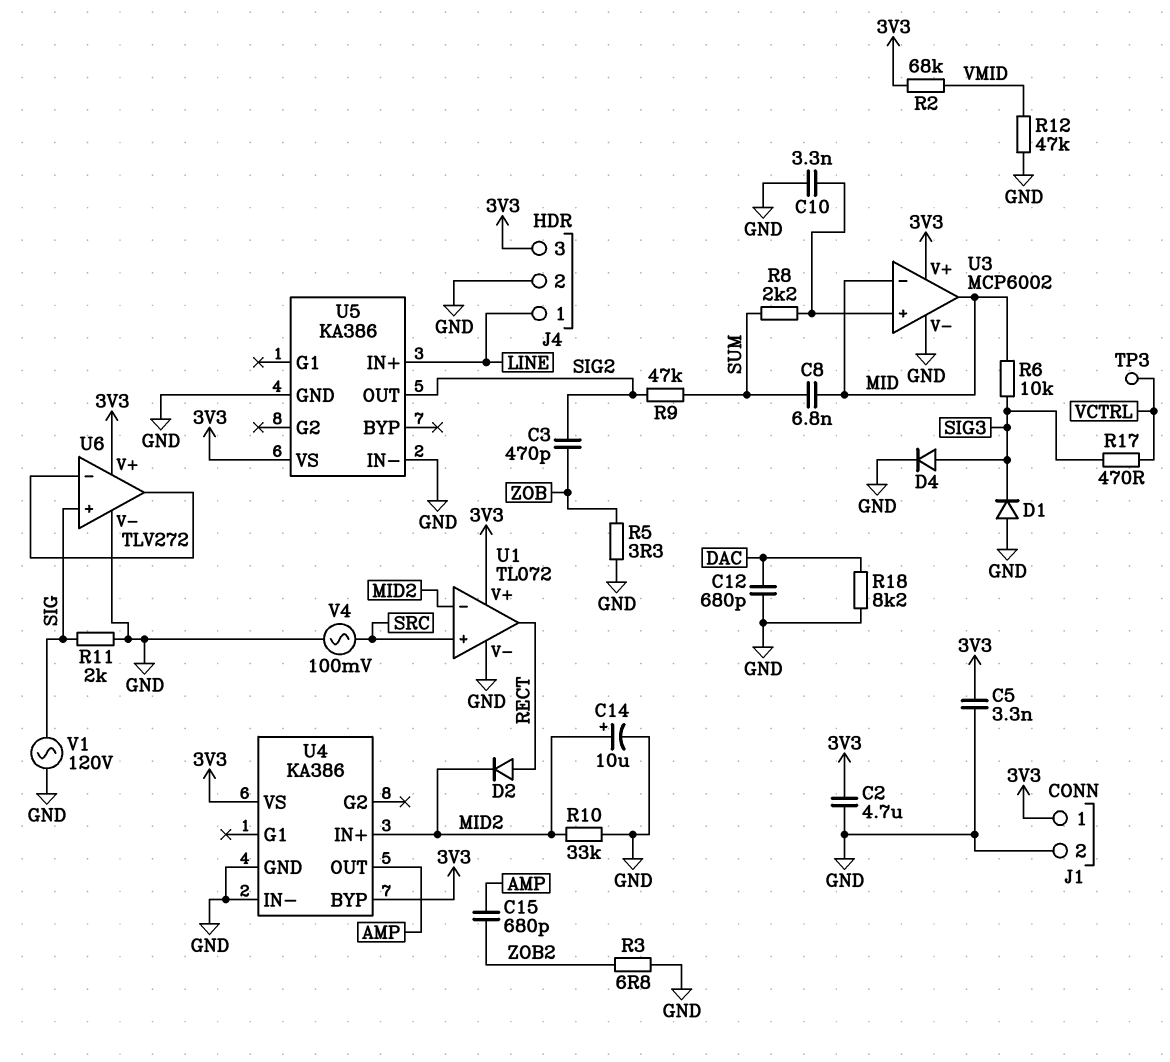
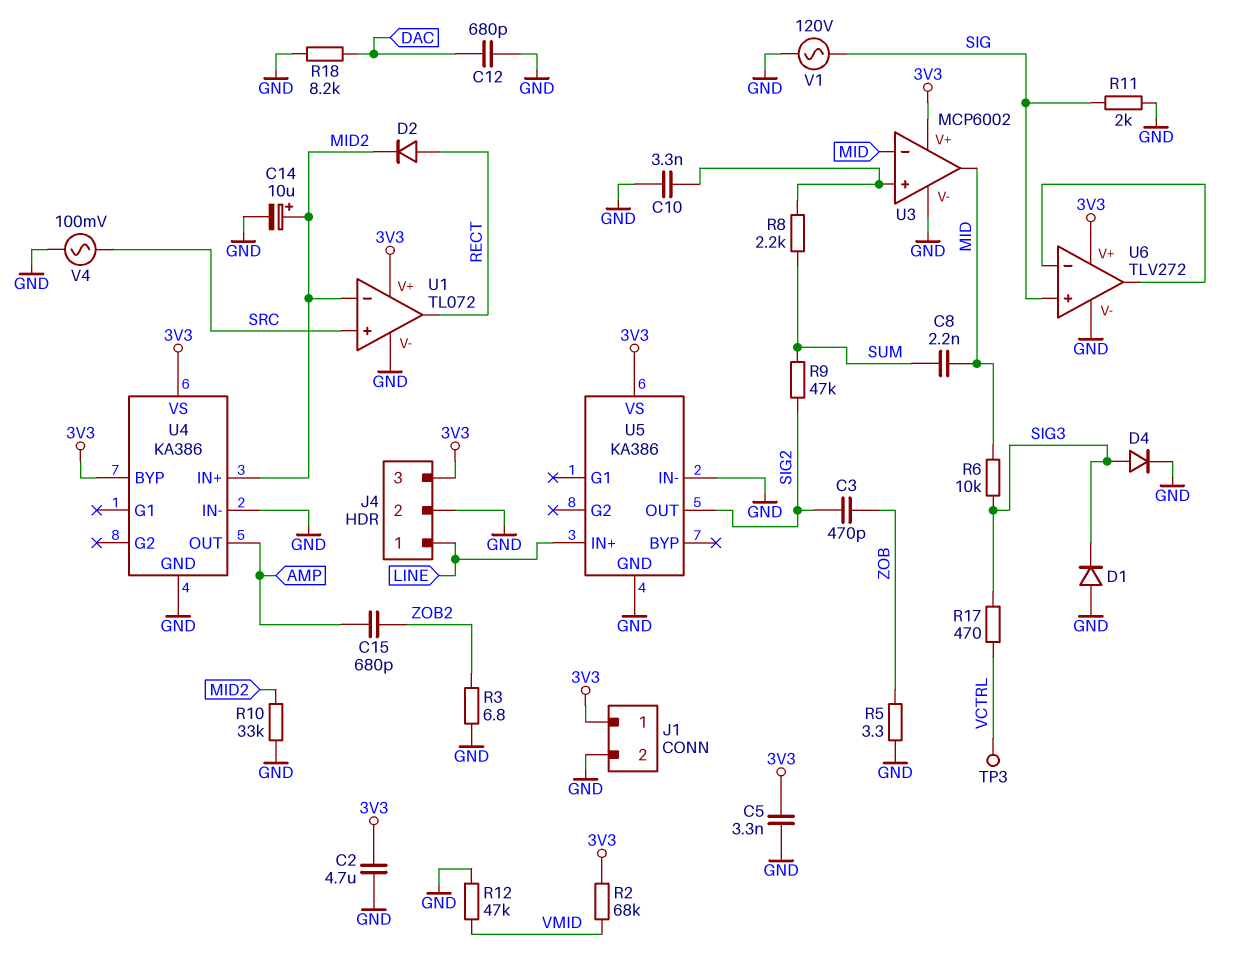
C8: 6.8nF (MID, SUM) -> 2.2nF (MID, SUM)

